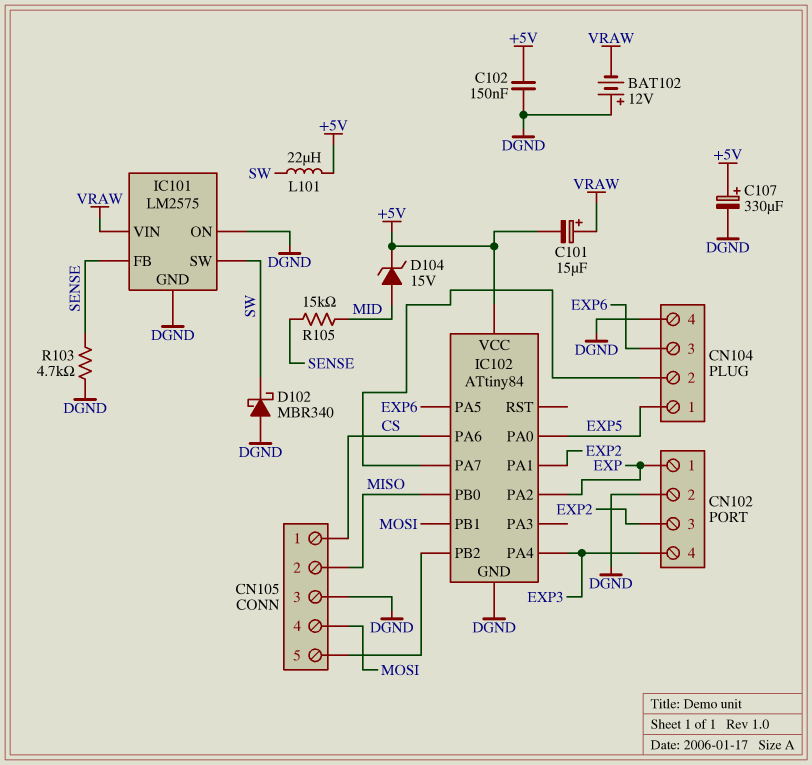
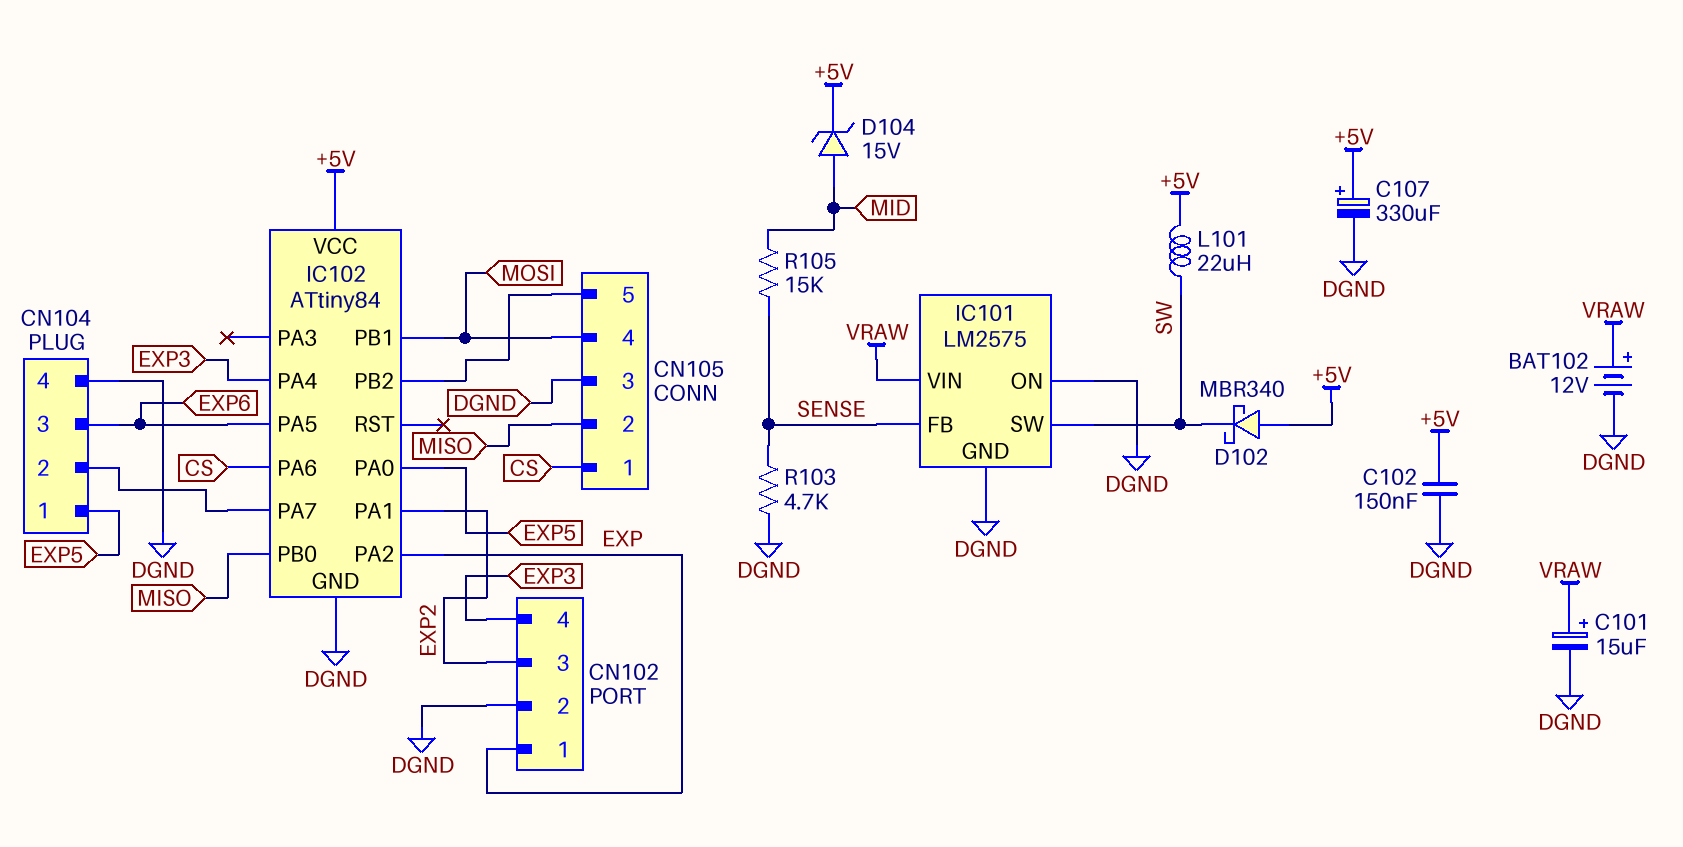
BAT102: 12V (plus DGND, minus VRAW) -> 12V (plus VRAW, minus DGND)
C101: 15uF (plus VRAW, minus +5V) -> 15uF (plus VRAW, minus DGND)
D102: schottky MBR340 (A DGND, K SW) -> schottky MBR340 (A +5V, K SW)

